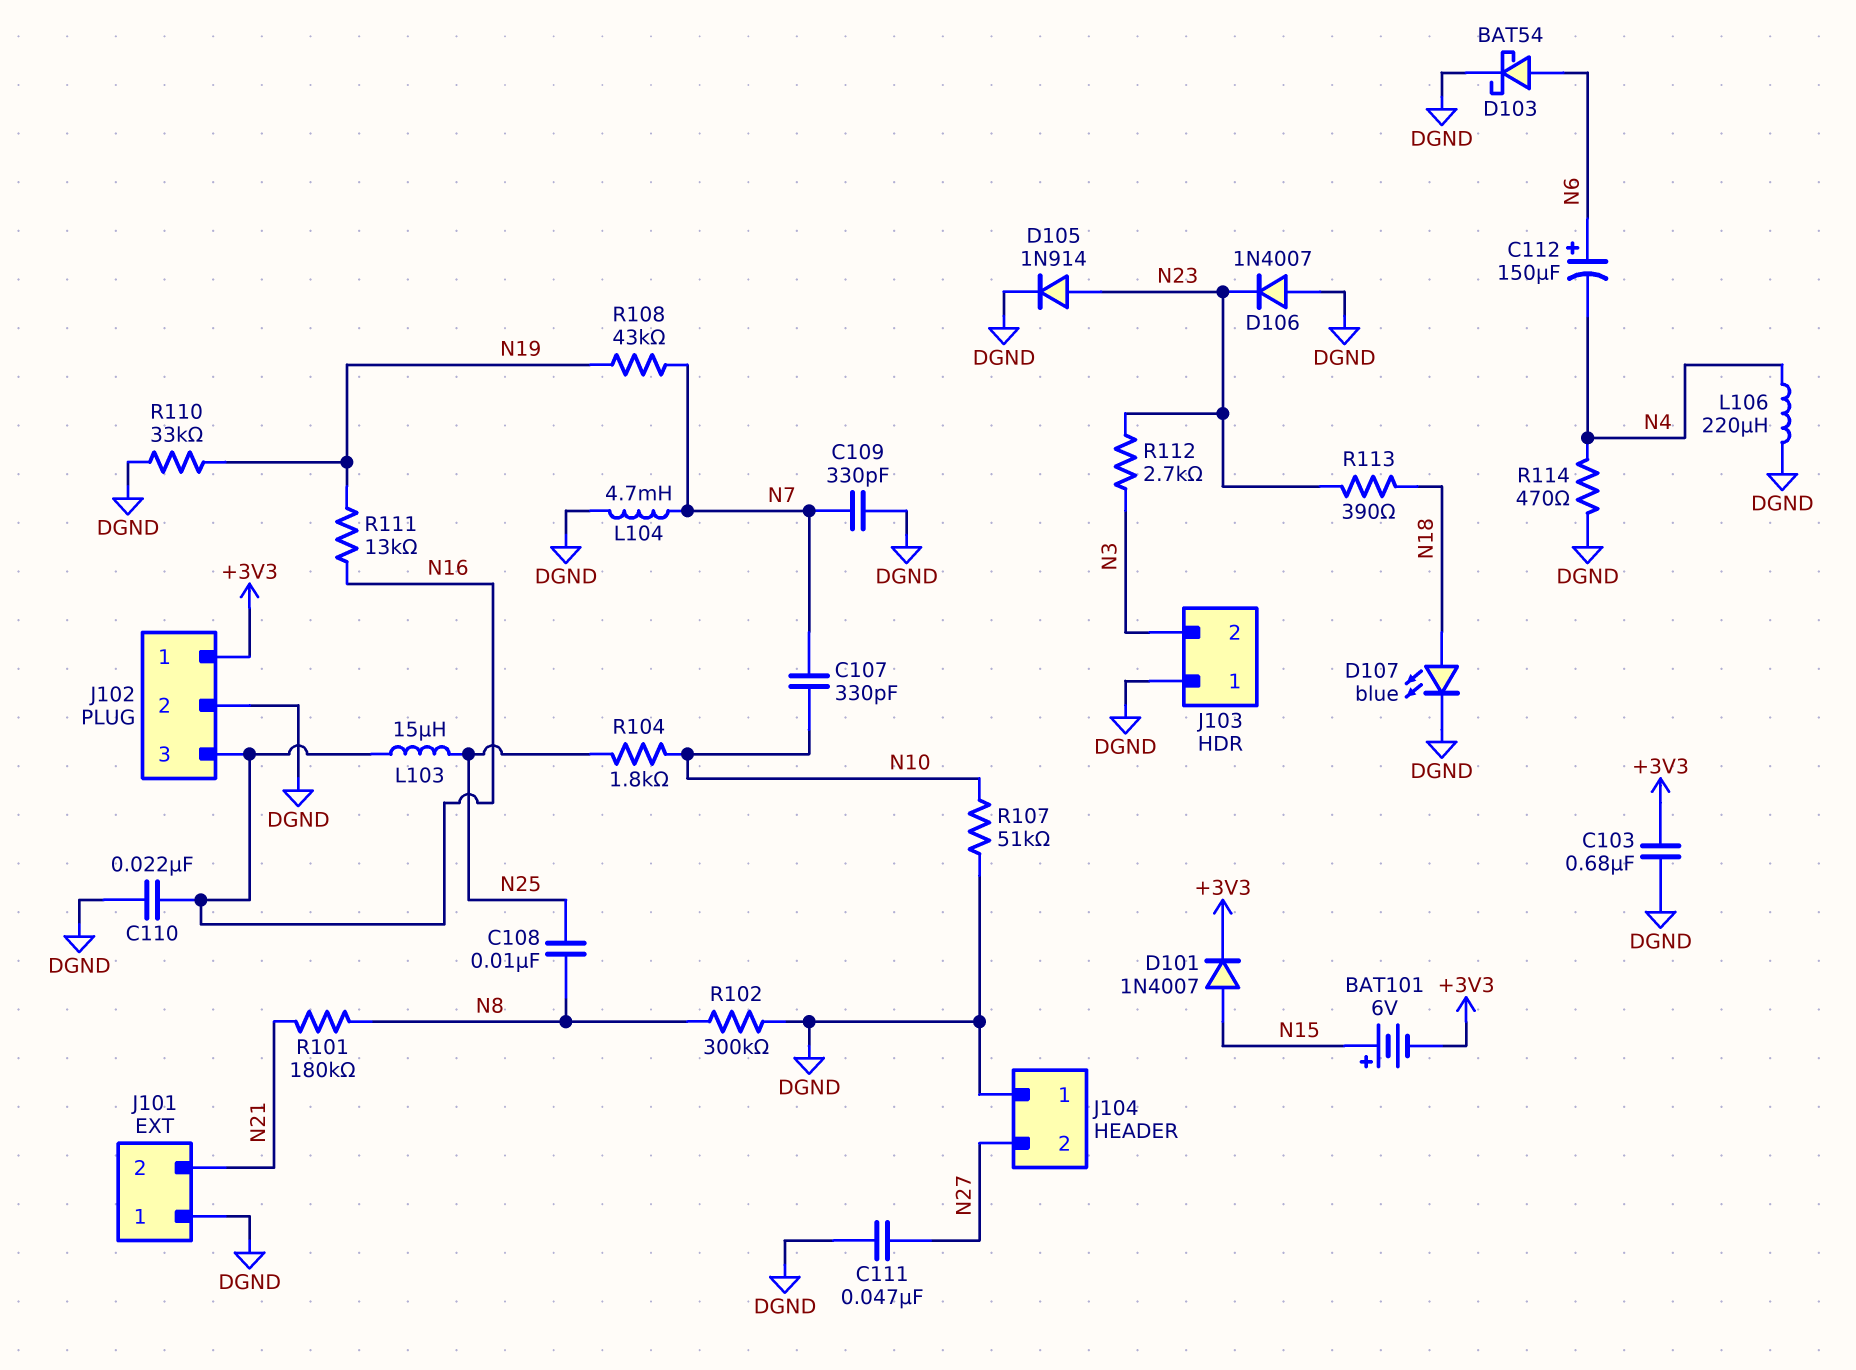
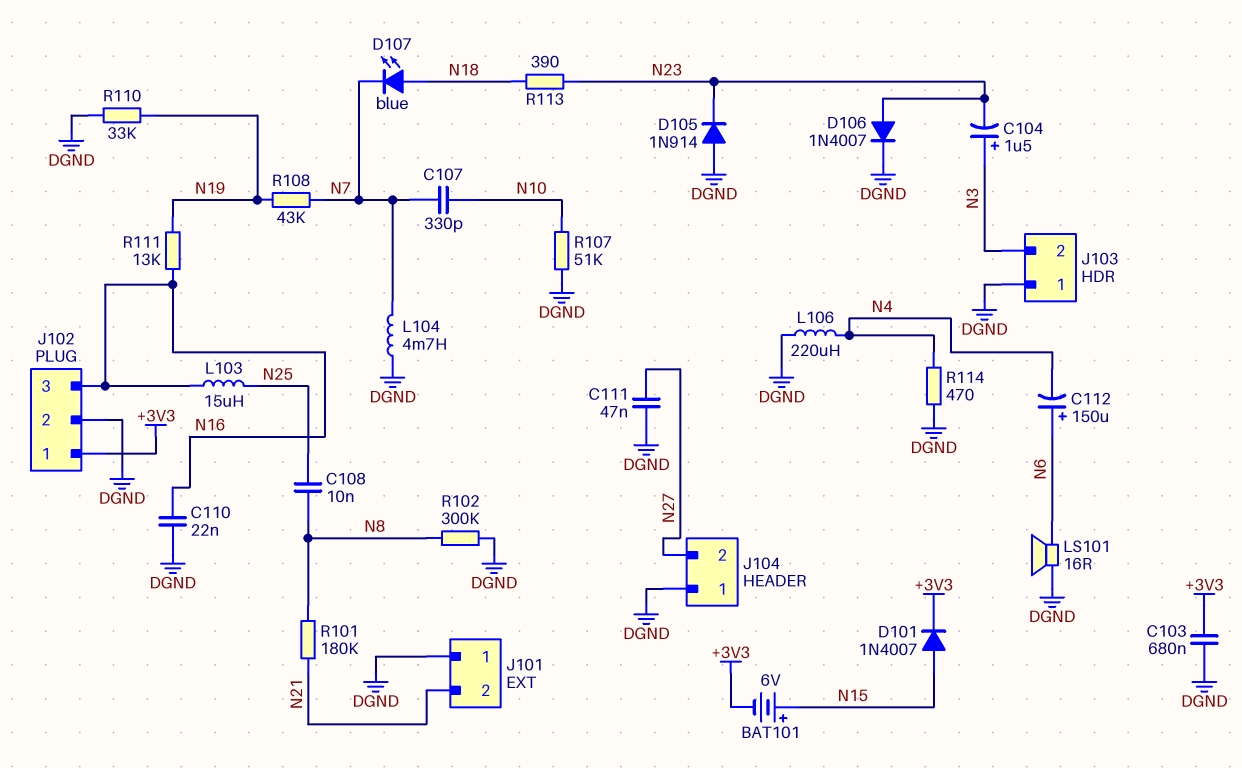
C104: none -> 1.5uF (plus N3, minus N23)
C109: 330pF (DGND, N7) -> none
D103: schottky BAT54 (A N6, K DGND) -> none
D105: diode 1N914 (A N23, K DGND) -> diode 1N914 (A DGND, K N23)
D106: diode 1N4007 (A DGND, K N23) -> diode 1N4007 (A N23, K DGND)
D107: LED blue (A N18, K DGND) -> LED blue (A N18, K N7)
LS101: none -> speaker 16R (DGND, N6)
R104: 1.8k (N10, N25) -> none
R112: 2.7k (N3, N23) -> none

